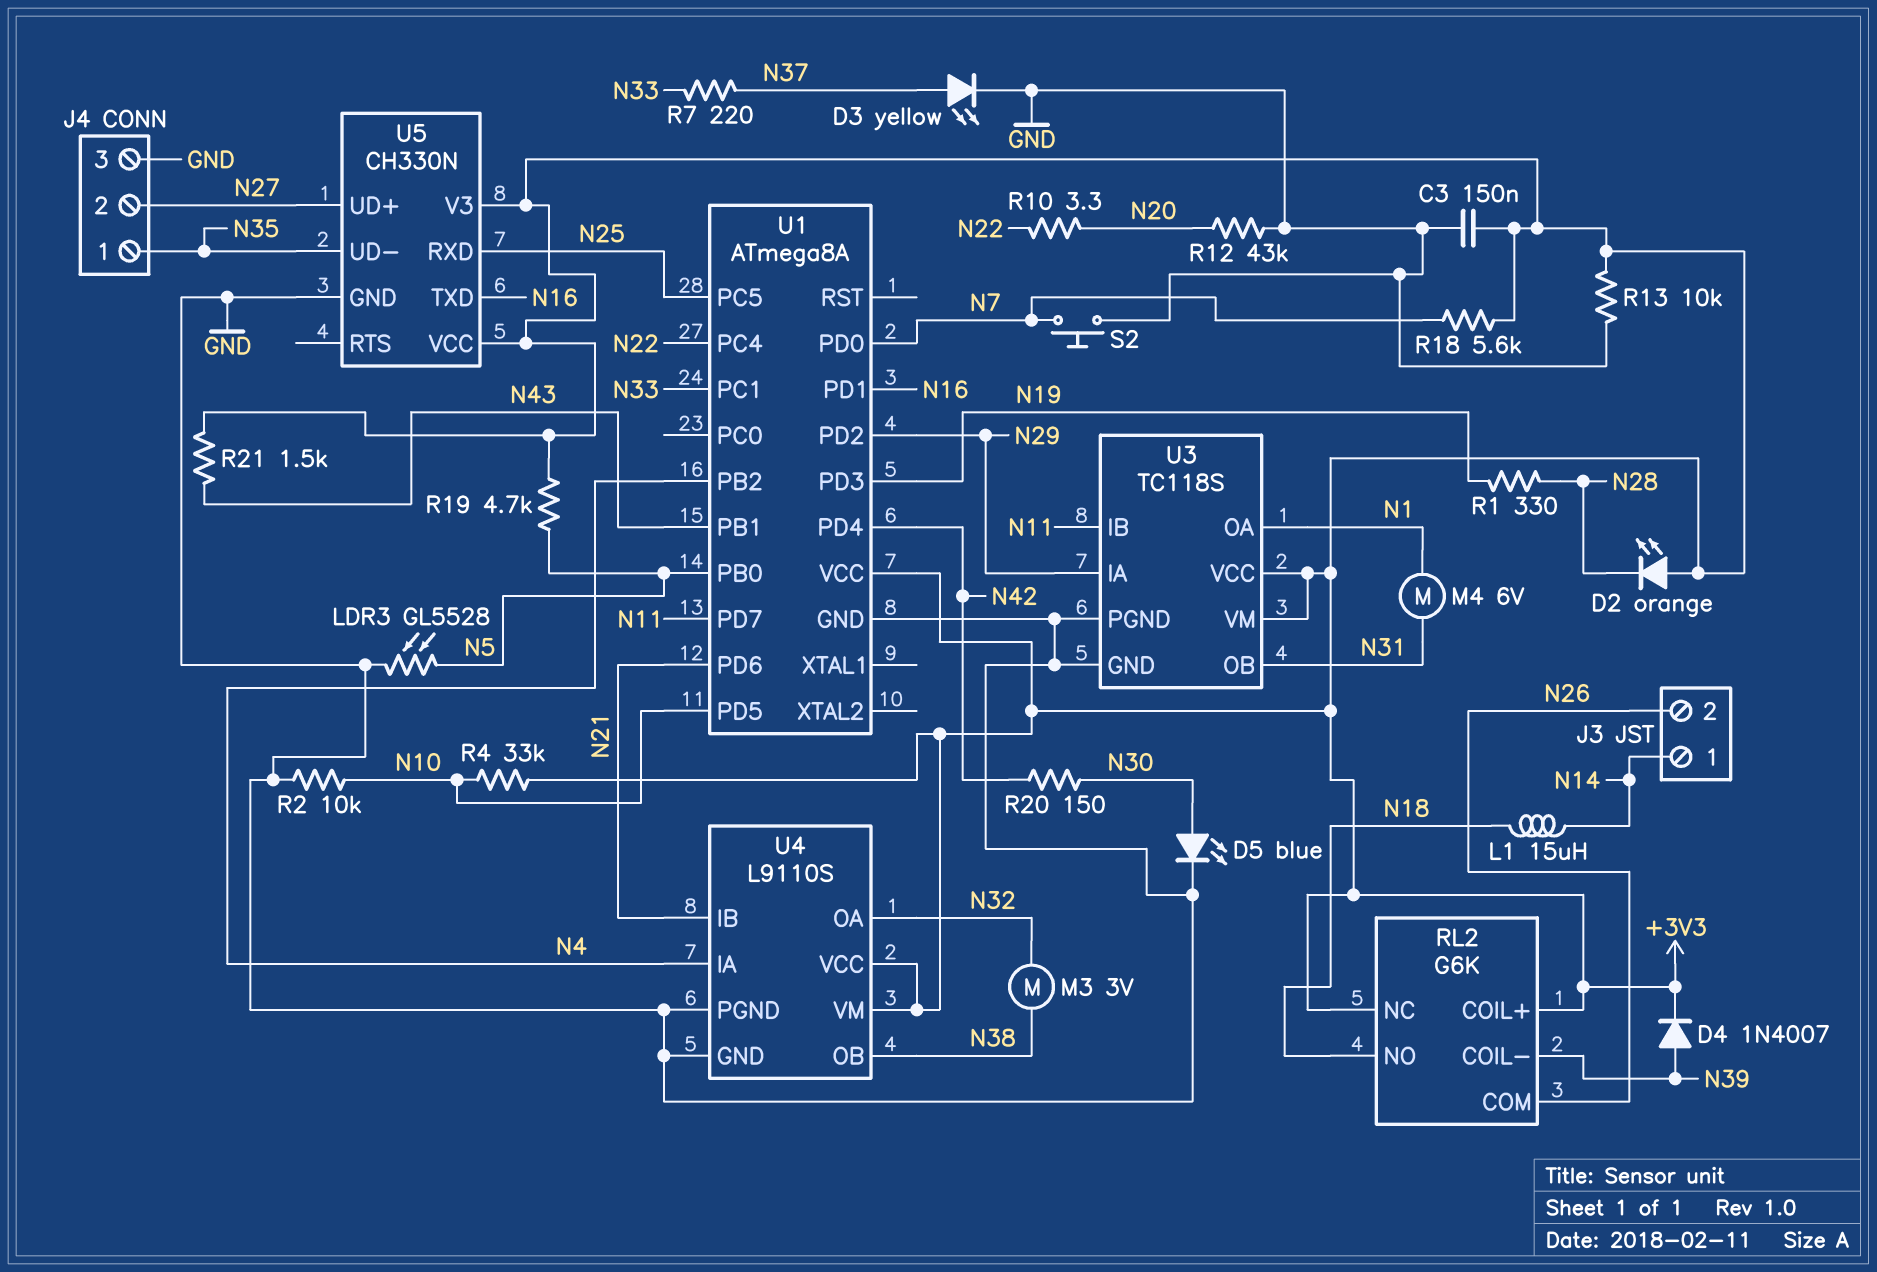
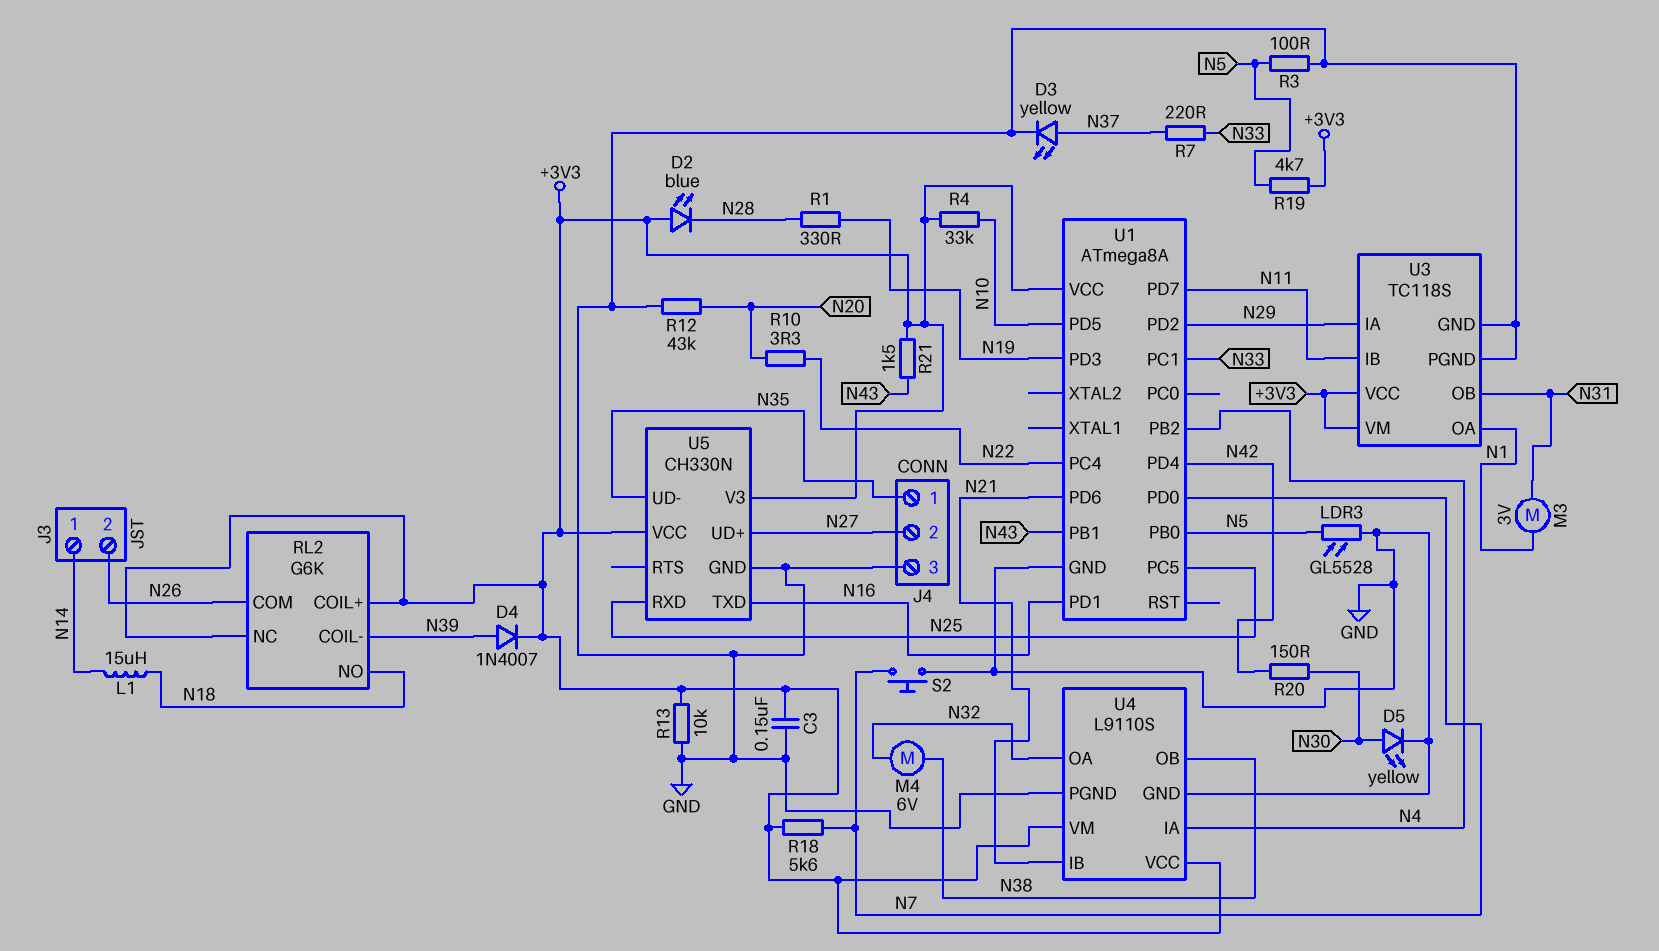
D2: LED orange (A +3V3, K N28) -> LED blue (A +3V3, K N28)
D5: LED blue (A N30, K GND) -> LED yellow (A N30, K GND)
M3: motor 3V (N32, N38) -> motor 3V (N1, N31)
M4: motor 6V (N1, N31) -> motor 6V (N32, N38)
R2: 10k (GND, N10) -> none
R3: none -> 100 (GND, N5)

